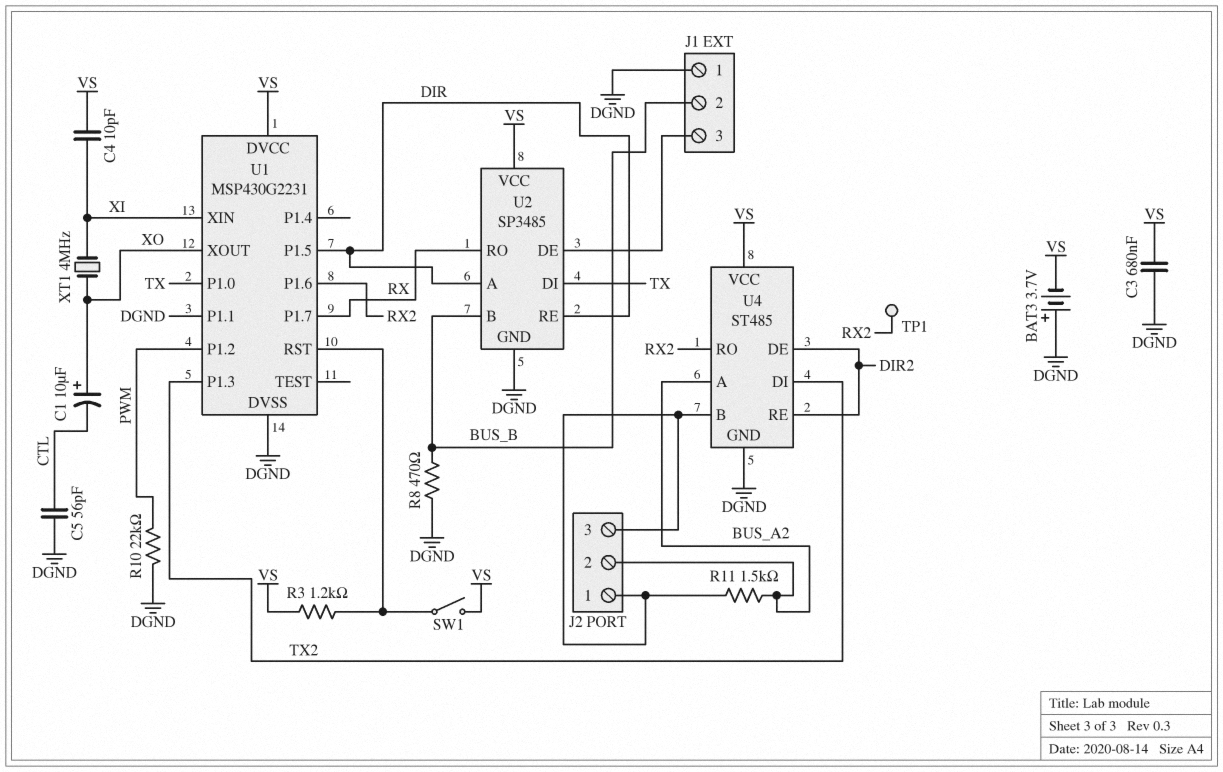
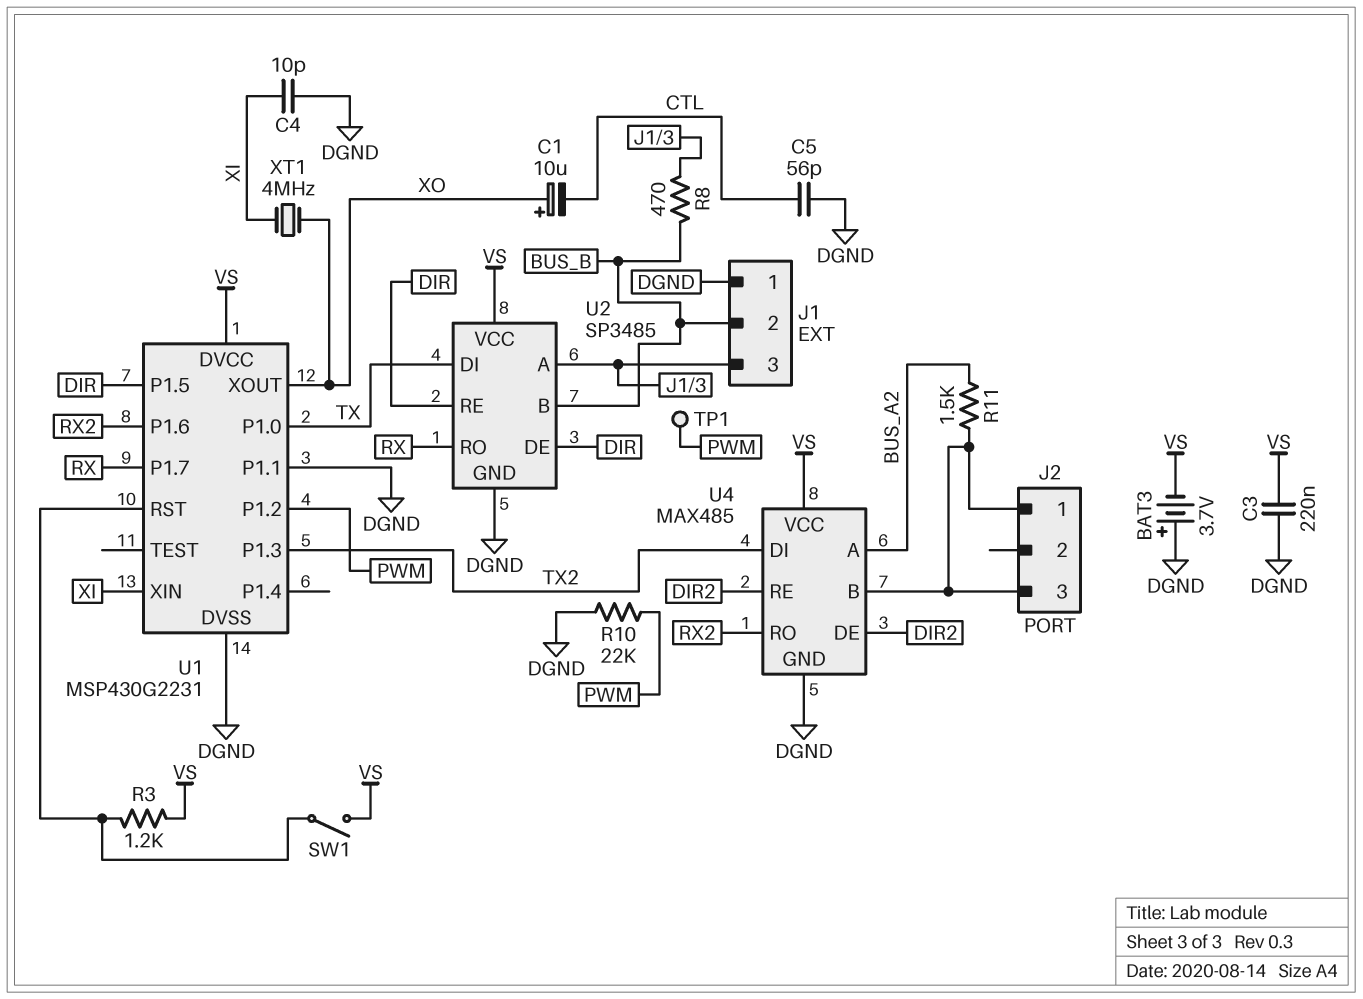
C3: 680nF (DGND, VS) -> 220nF (DGND, VS)
C4: 10pF (VS, XI) -> 10pF (DGND, XI)
J2 pin 2: BUS_A2 -> none
R8: 470 (BUS_B, DGND) -> 470 (BUS_B, J1/3)
TP1: test point (RX2) -> test point (PWM)
U2 pin A: DIR -> J1/3
U2 pin DE: J1/3 -> DIR
U4: ST485 -> MAX485

